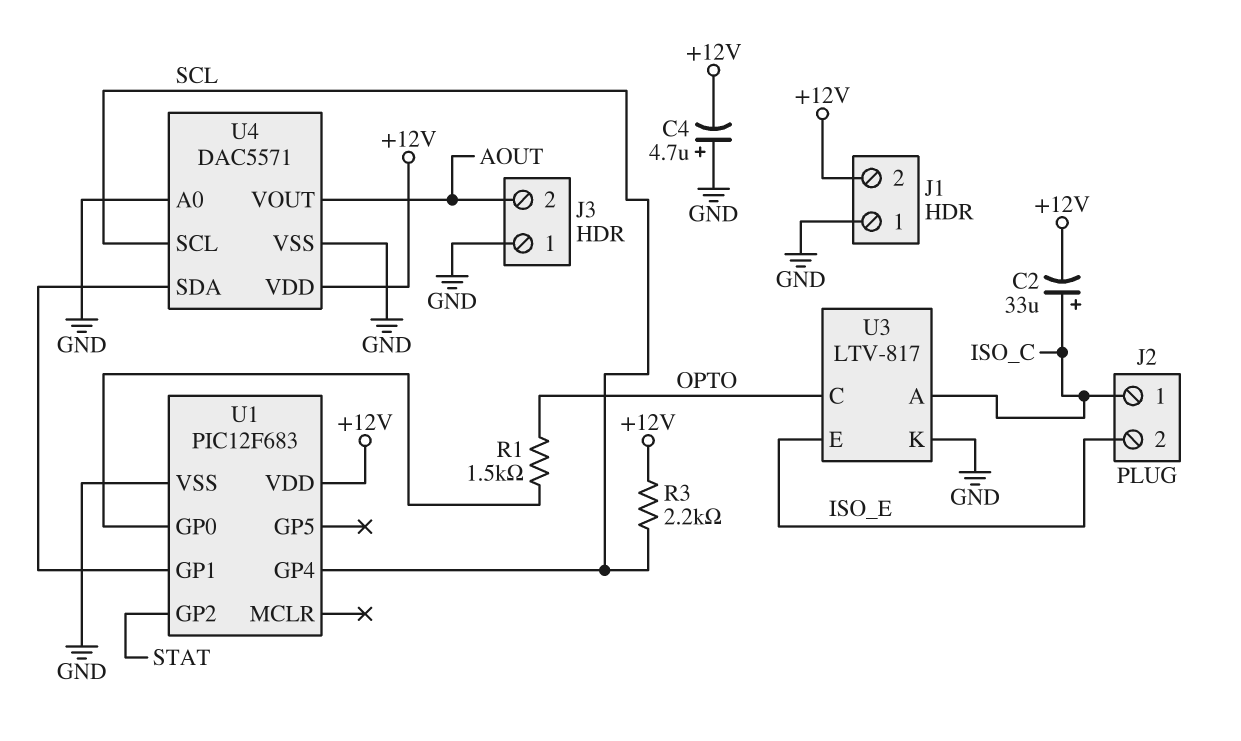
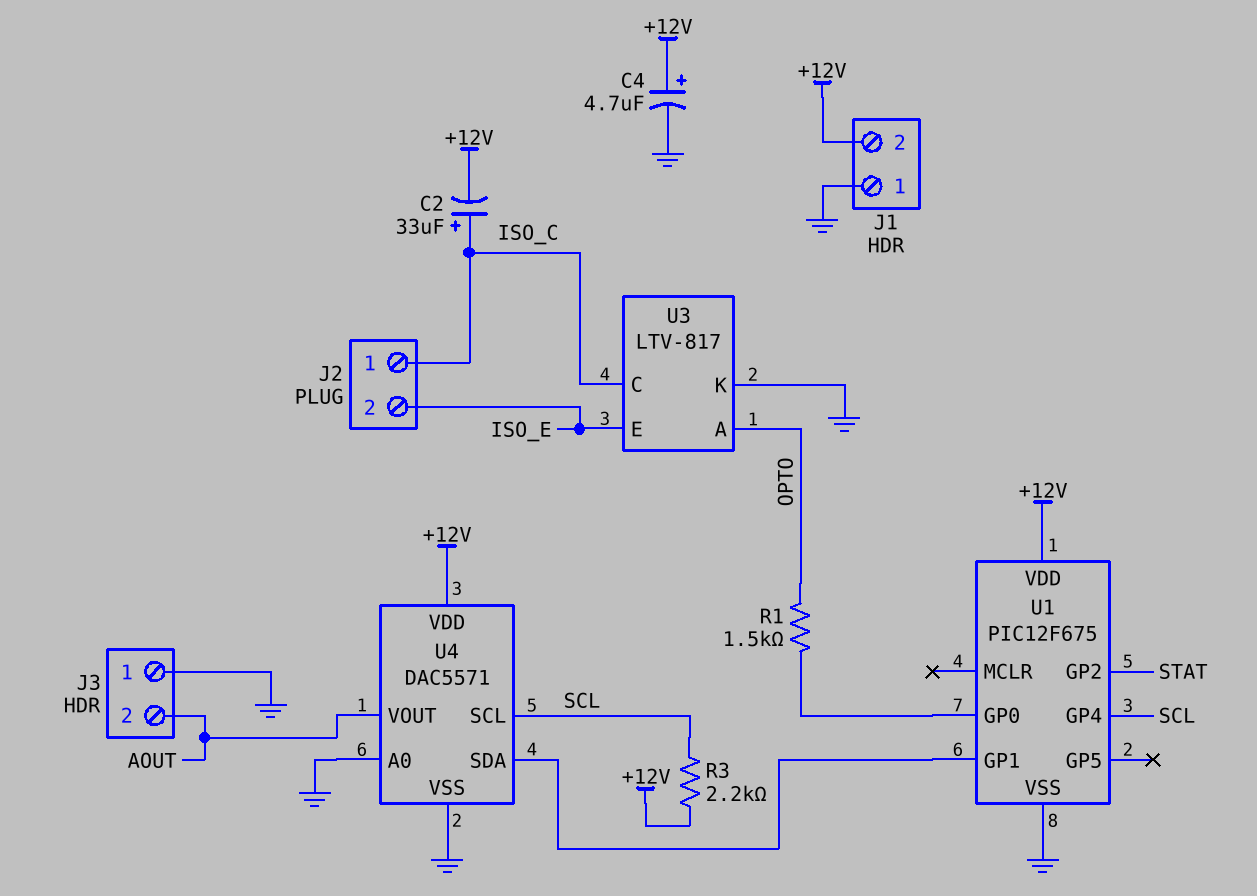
C4: 4.7uF (plus GND, minus +12V) -> 4.7uF (plus +12V, minus GND)
U1: PIC12F683 -> PIC12F675
U3 pin A: ISO_C -> OPTO
U3 pin C: OPTO -> ISO_C

